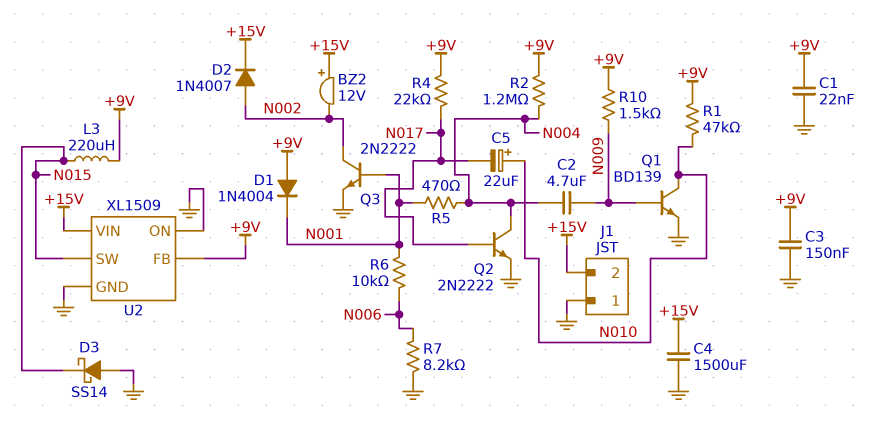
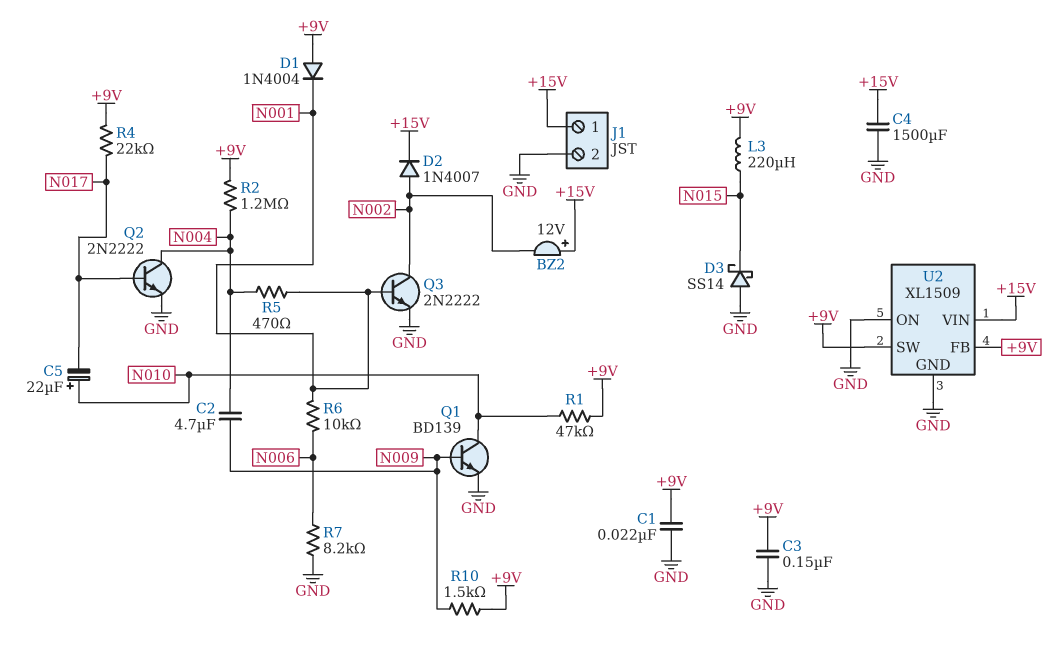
J1 pin 1: GND -> +15V
J1 pin 2: +15V -> GND
U2 pin SW: N015 -> +9V

